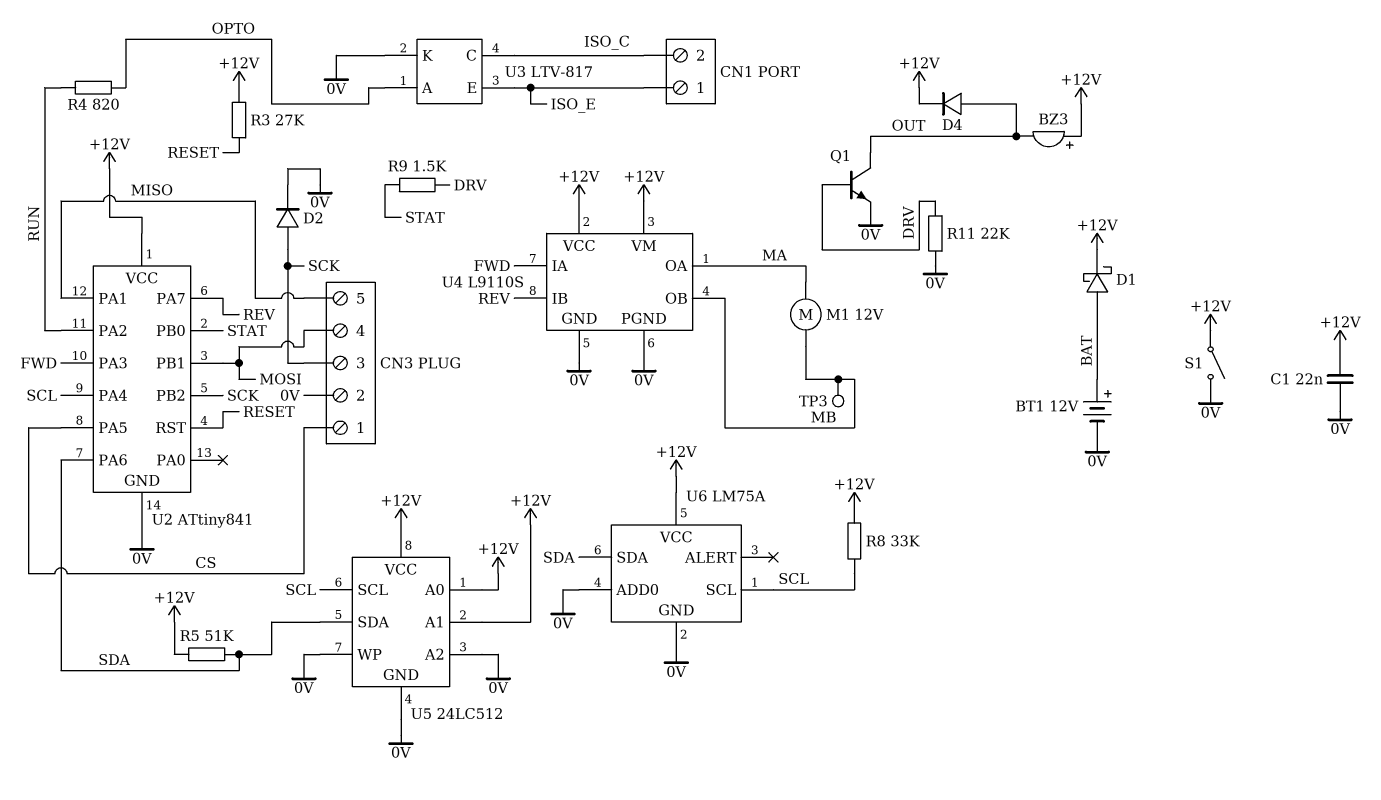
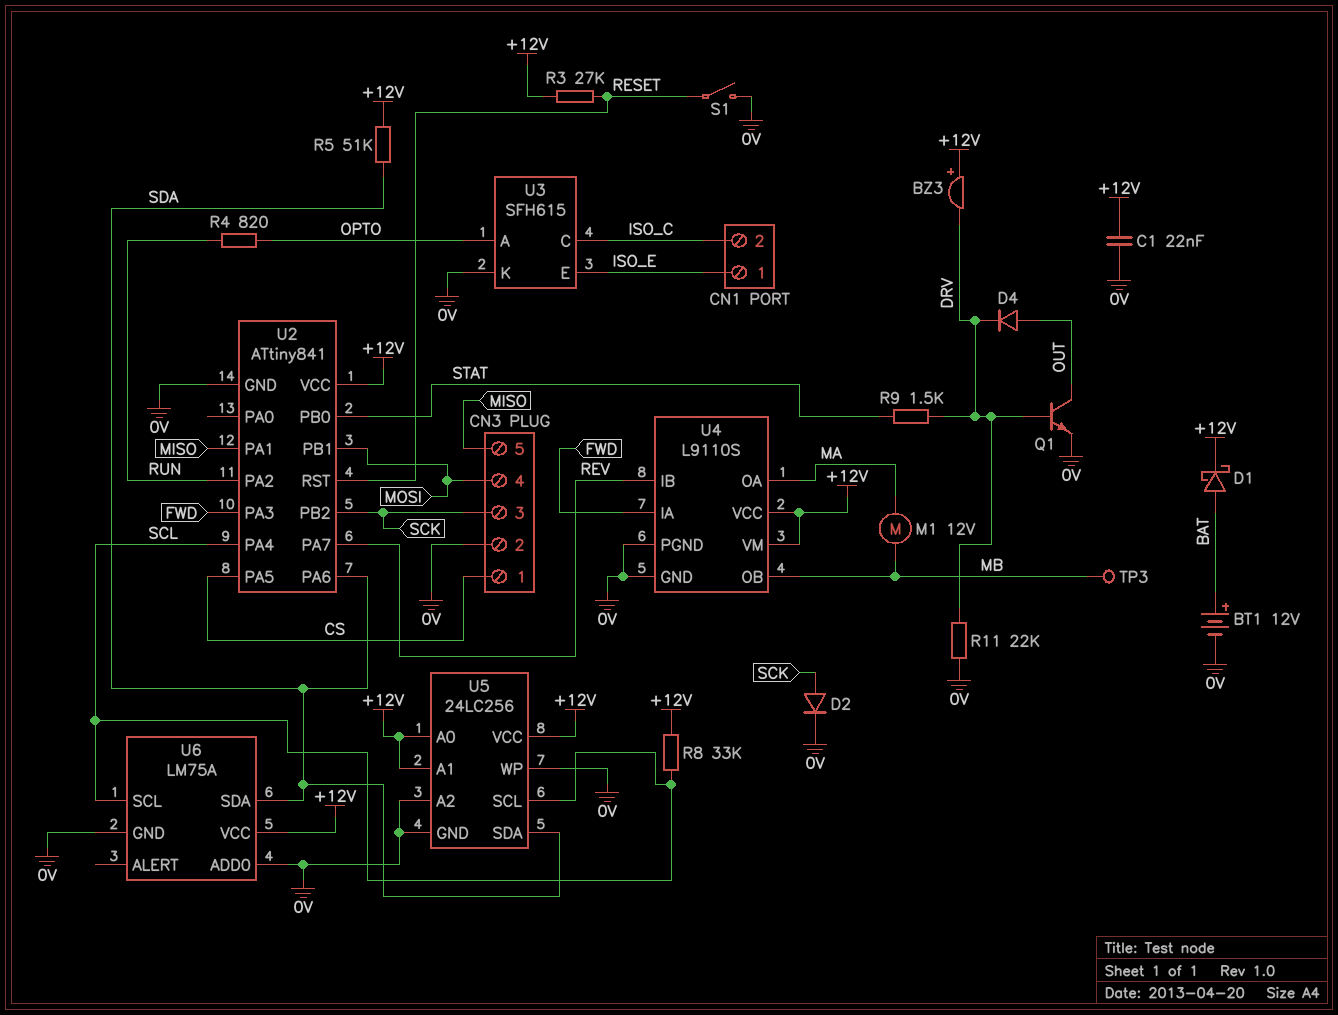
BZ3: buzzer (plus +12V, minus OUT) -> buzzer (plus +12V, minus DRV)
D4: diode (A OUT, K +12V) -> diode (A OUT, K DRV)
S1: switch (+12V, 0V) -> switch (0V, RESET)
U3: LTV-817 -> SFH615
U5: 24LC512 -> 24LC256

